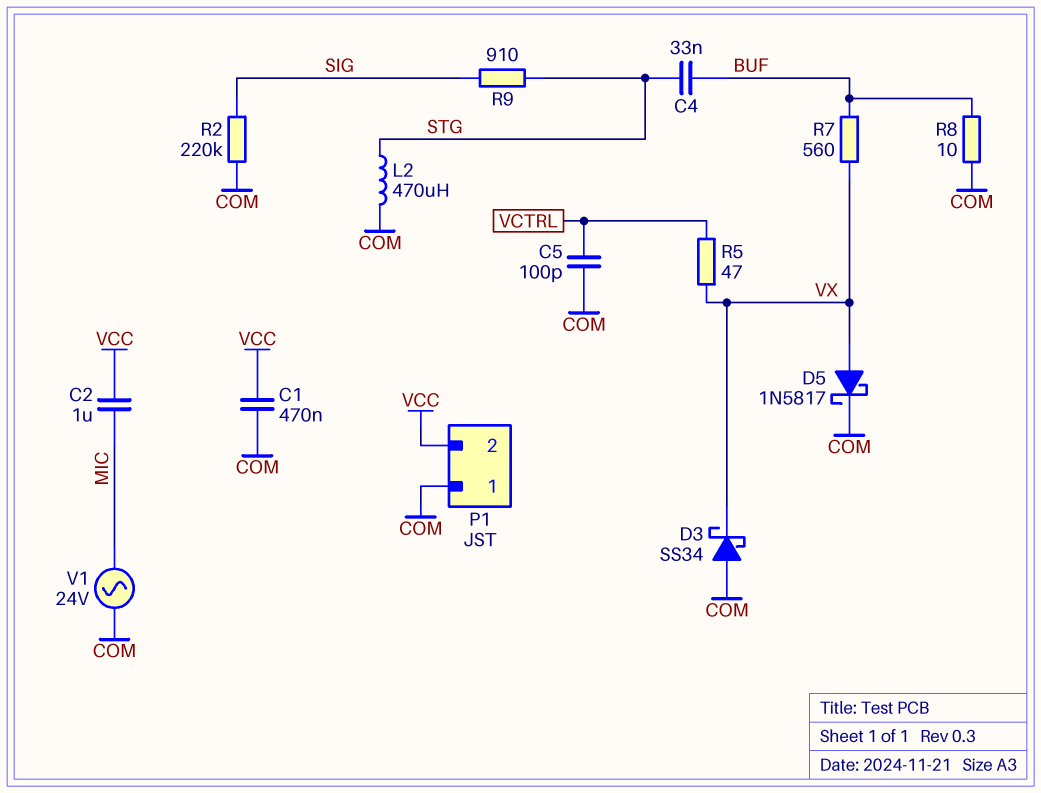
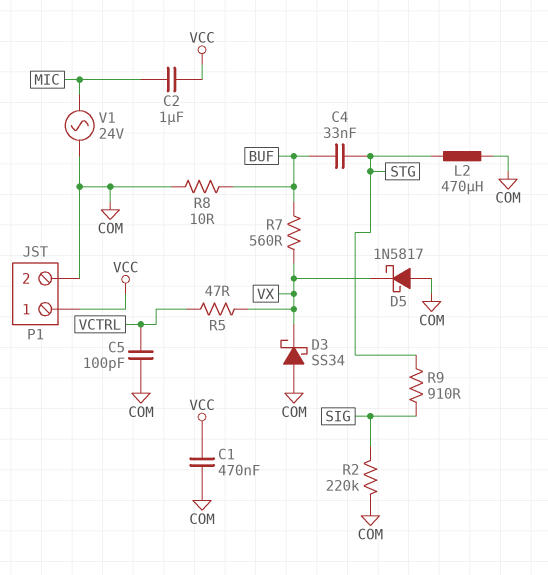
D5: schottky 1N5817 (A VX, K COM) -> schottky 1N5817 (A COM, K VX)
P1 pin 1: COM -> VCC
P1 pin 2: VCC -> COM

